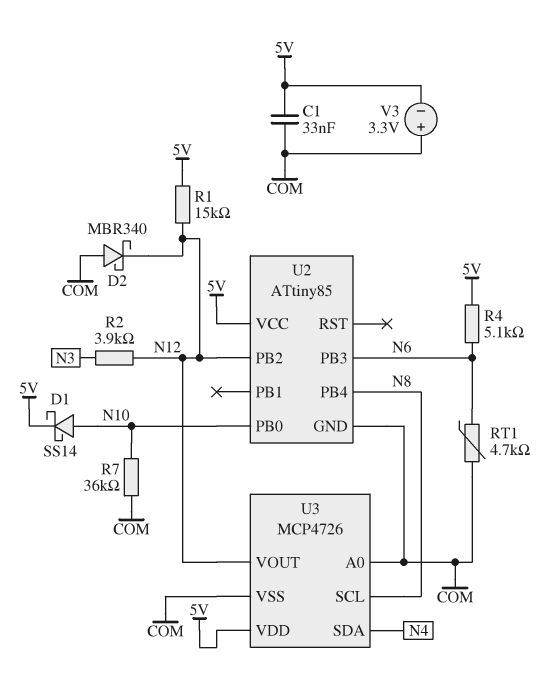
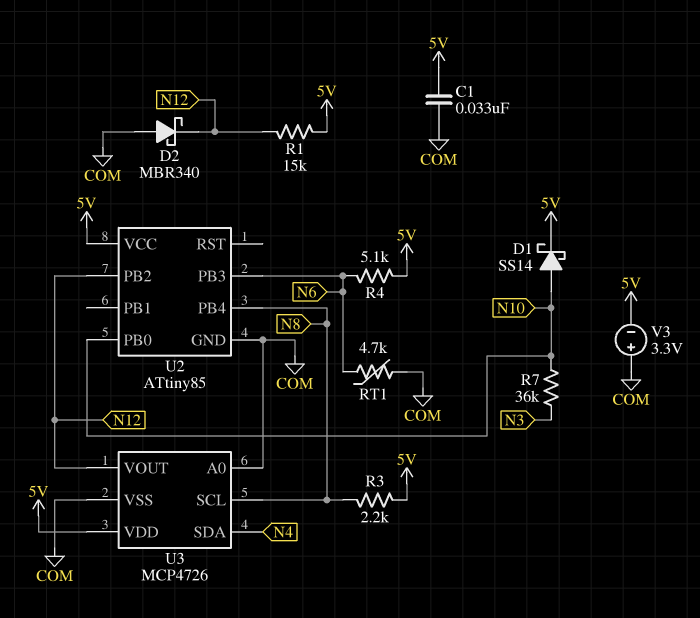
R2: 3.9k (N3, N12) -> none
R3: none -> 2.2k (5V, N8)
R7: 36k (COM, N10) -> 36k (N3, N10)

